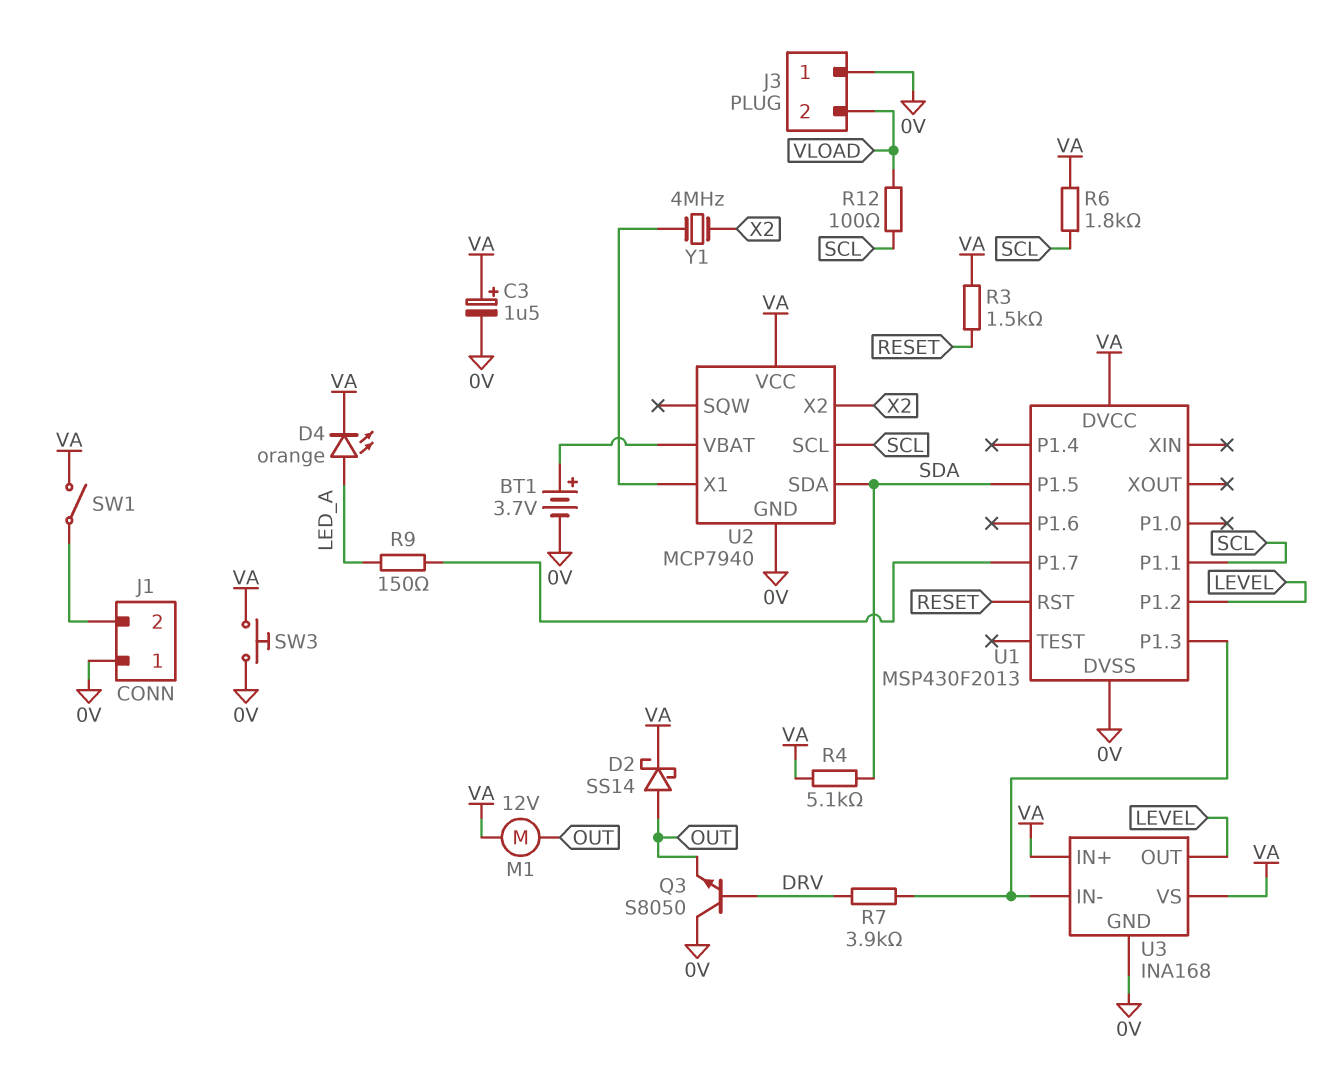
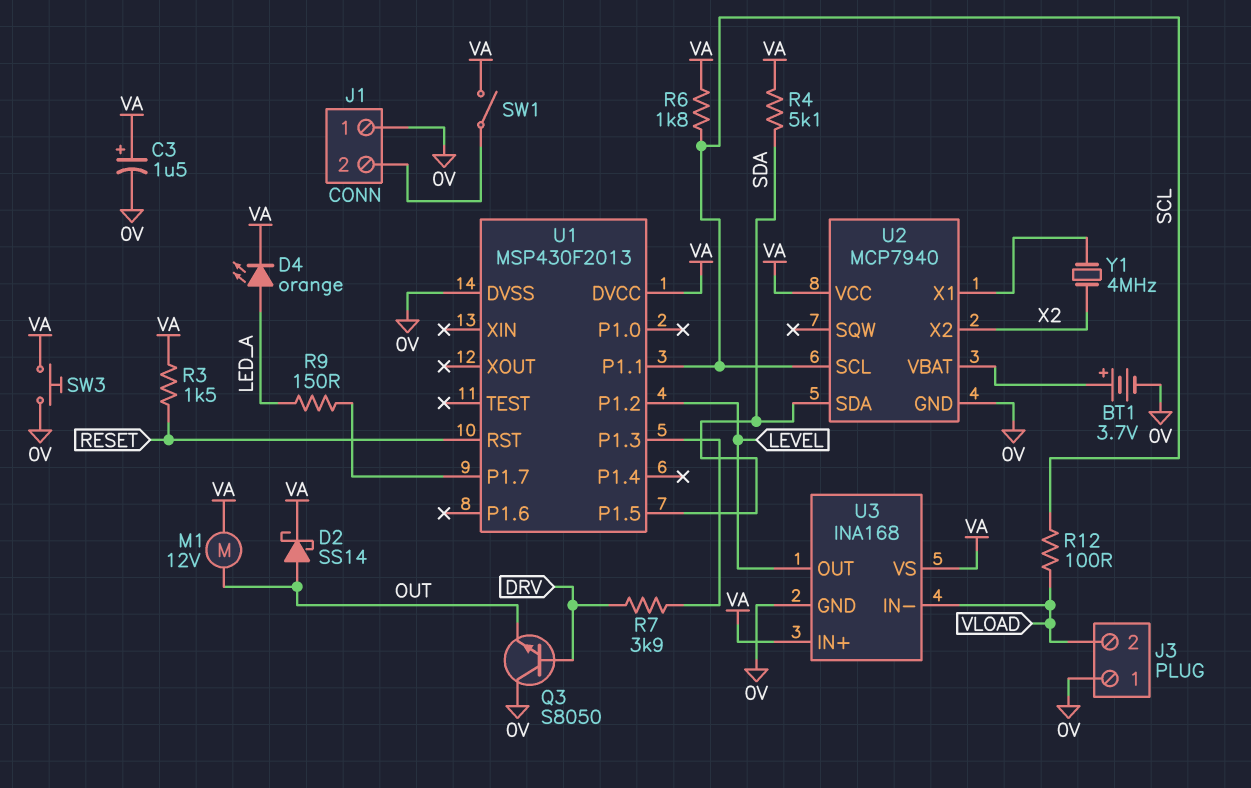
U3 pin IN-: U1/P1.3 -> VLOAD

